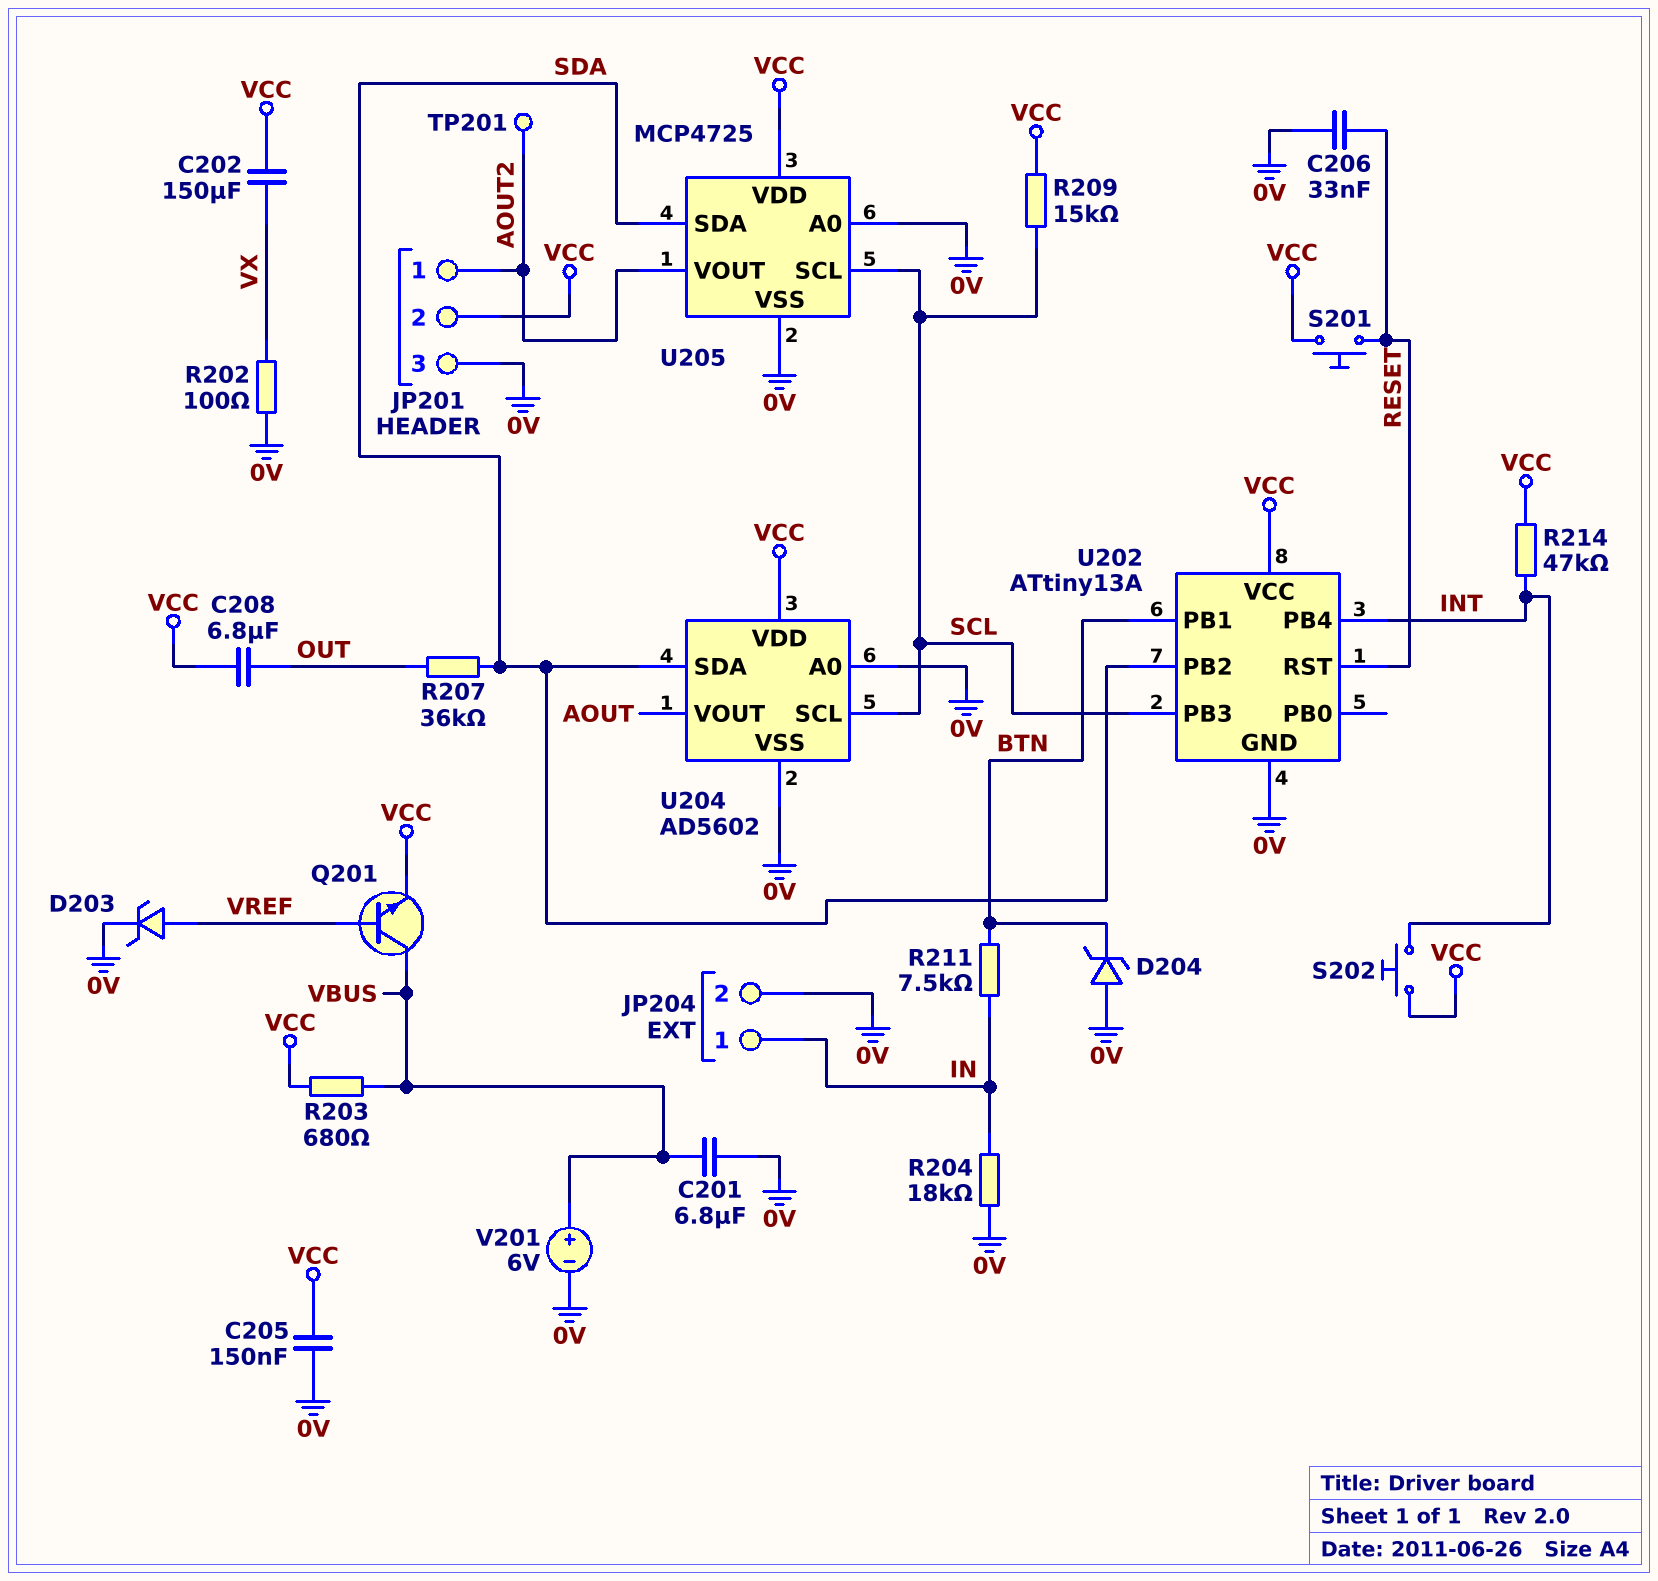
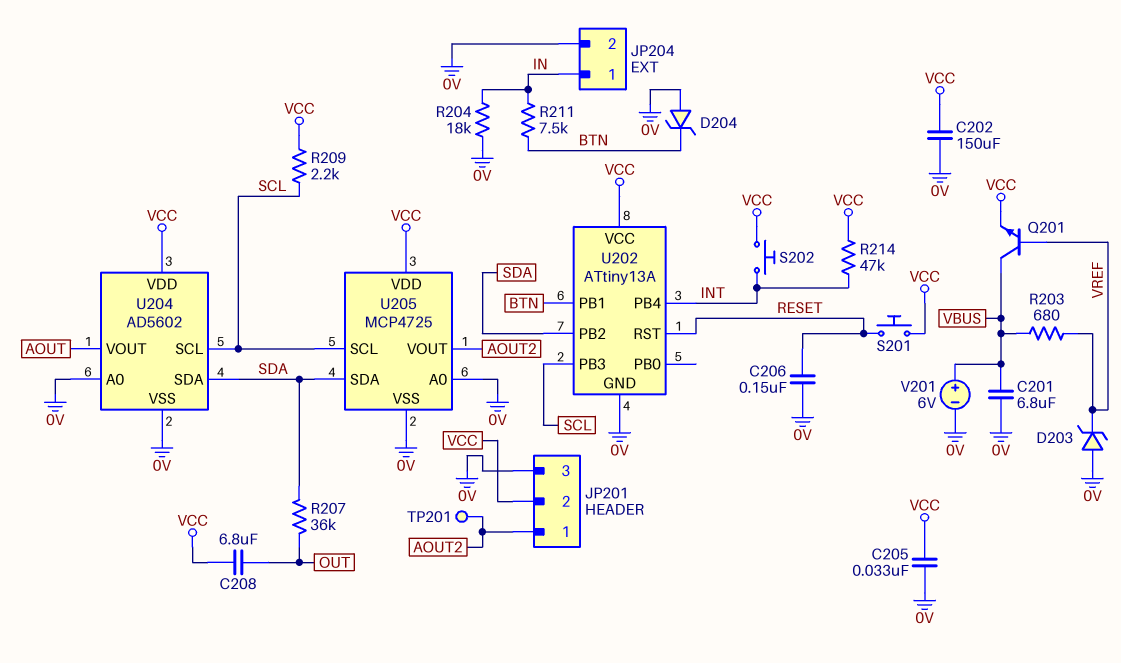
C202: 150uF (VCC, VX) -> 150uF (0V, VCC)
C205: 150nF (0V, VCC) -> 33nF (0V, VCC)
C206: 33nF (0V, RESET) -> 150nF (0V, RESET)
D203: zener (A VREF, K 0V) -> zener (A 0V, K VREF)
R202: 100 (0V, VX) -> none
R203: 680 (VBUS, VCC) -> 680 (VBUS, VREF)
R209: 15k (SCL, VCC) -> 2.2k (SCL, VCC)

